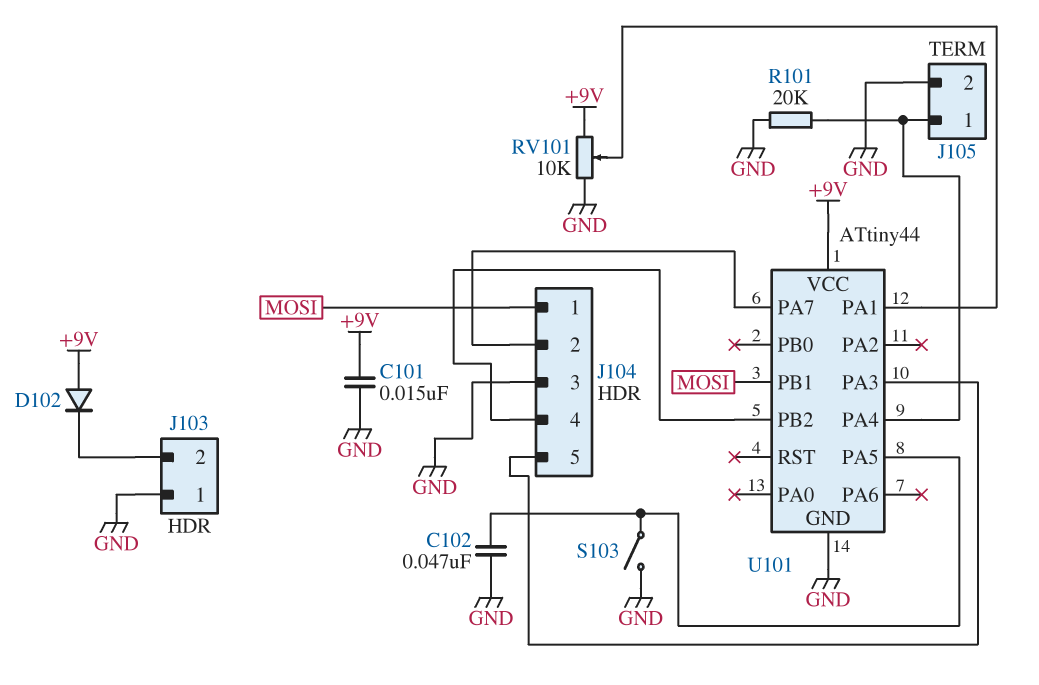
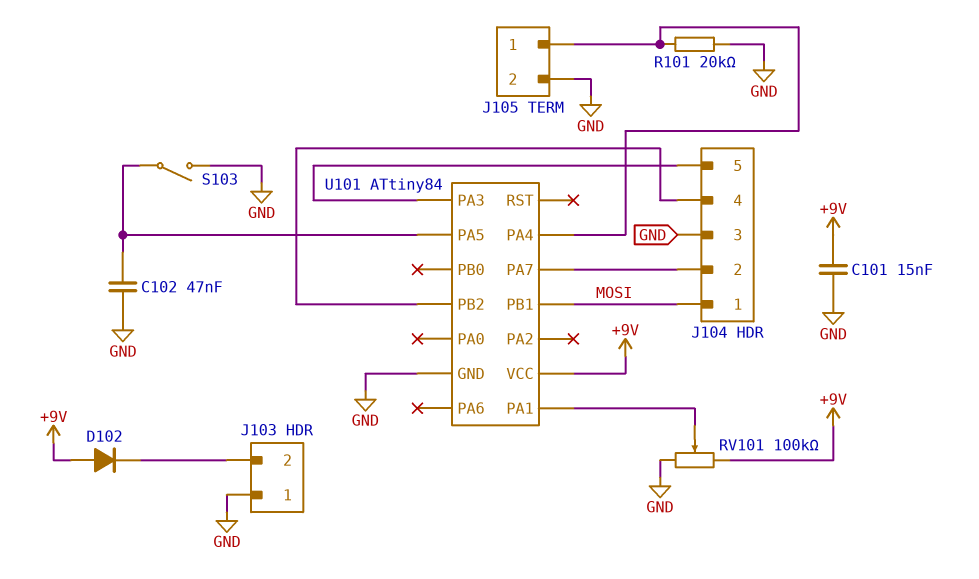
RV101: 10k (+9V, GND, wiper U101/PA1) -> 100k (+9V, GND, wiper U101/PA1)
U101: ATtiny44 -> ATtiny84

